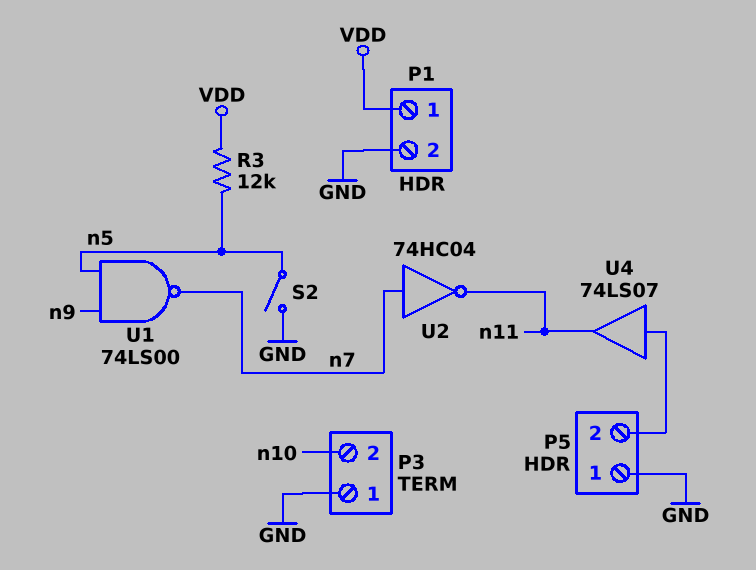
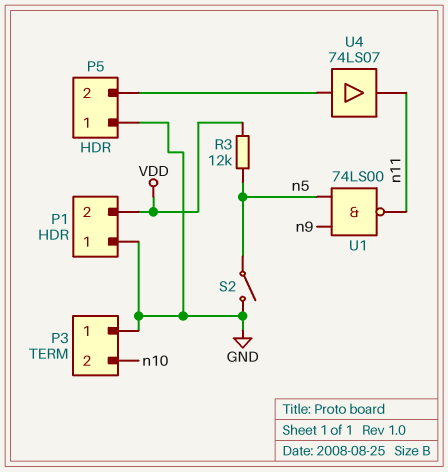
P1 pin 1: VDD -> GND
P1 pin 2: GND -> VDD
U1: NAND 74LS00 (in n5, in n9, out n7) -> NAND 74LS00 (in n5, in n9, out n11)
U2: NOT 74HC04 (in n7, out n11) -> none

